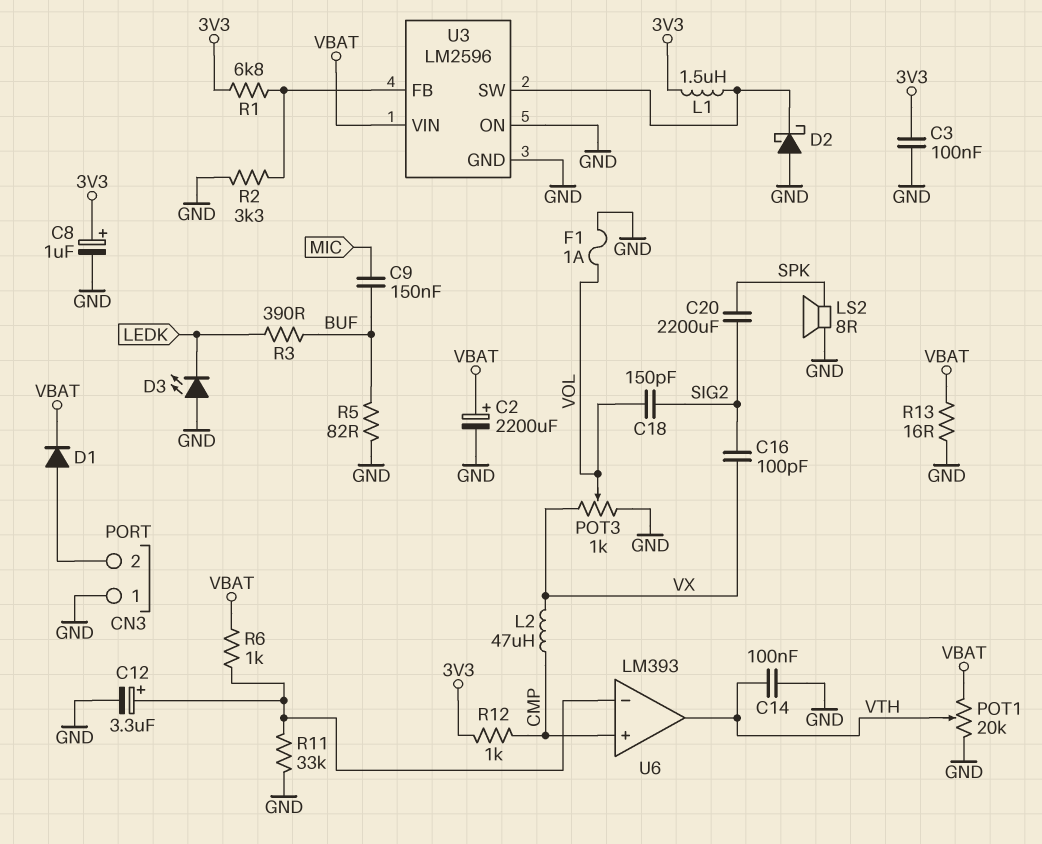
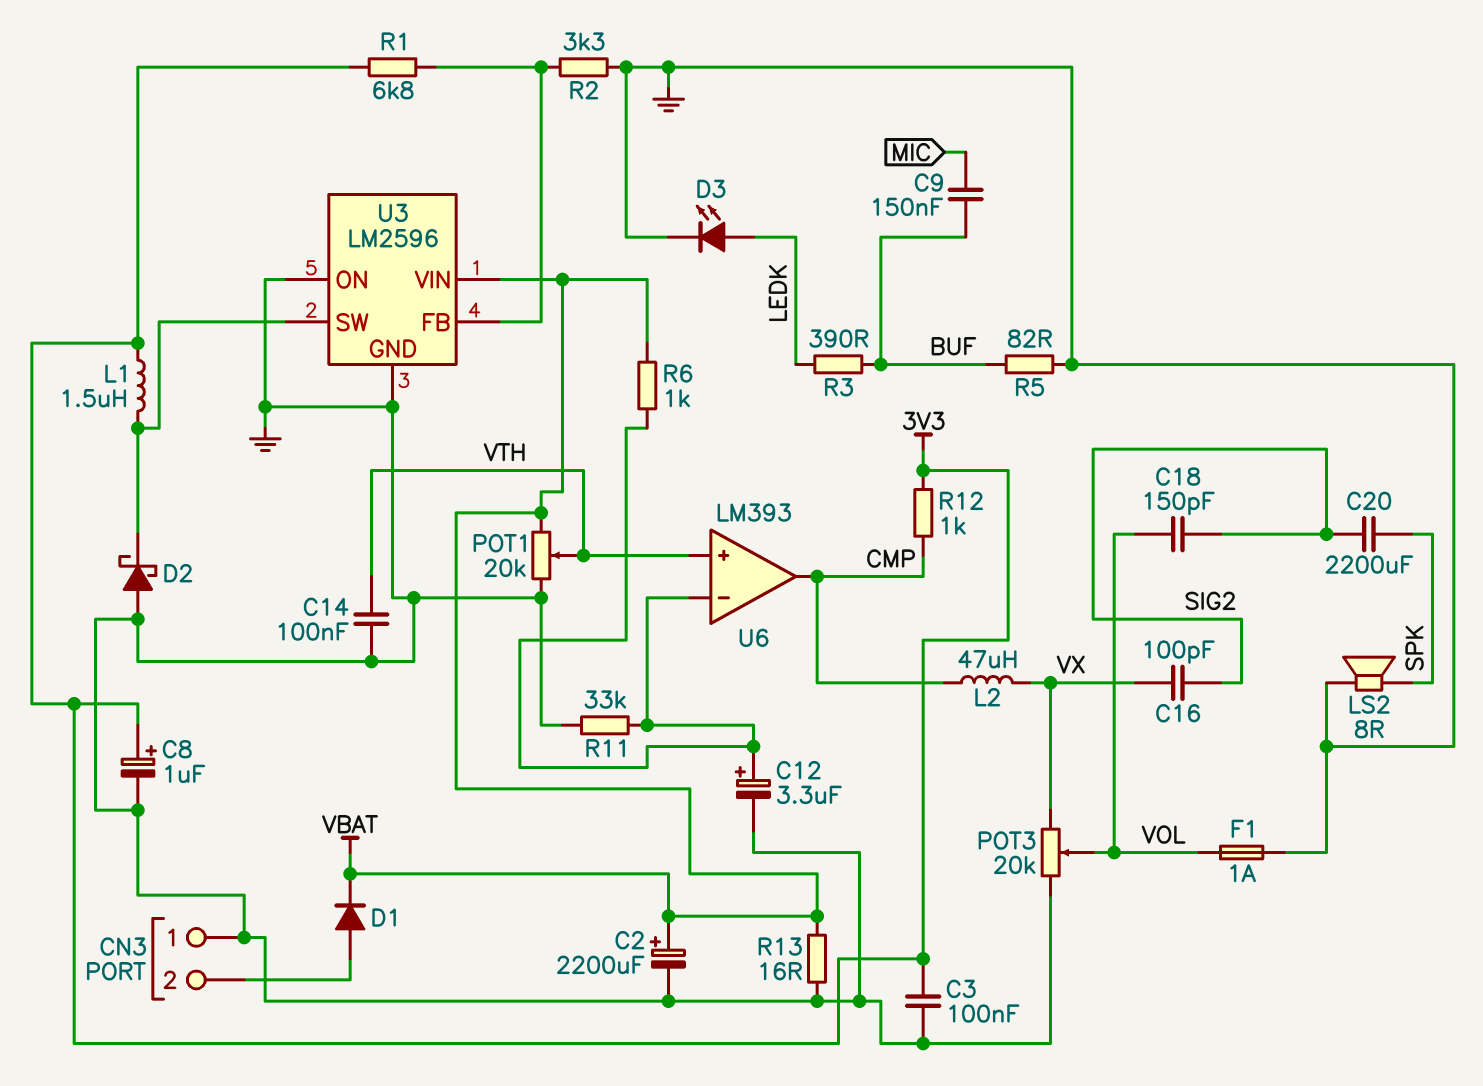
D3: LED (A GND, K LEDK) -> LED (A LEDK, K GND)
POT3: 1k (GND, VX, wiper VOL) -> 20k (GND, VX, wiper VOL)
U6 pin in+: CMP -> VTH
U6 pin out: VTH -> CMP

